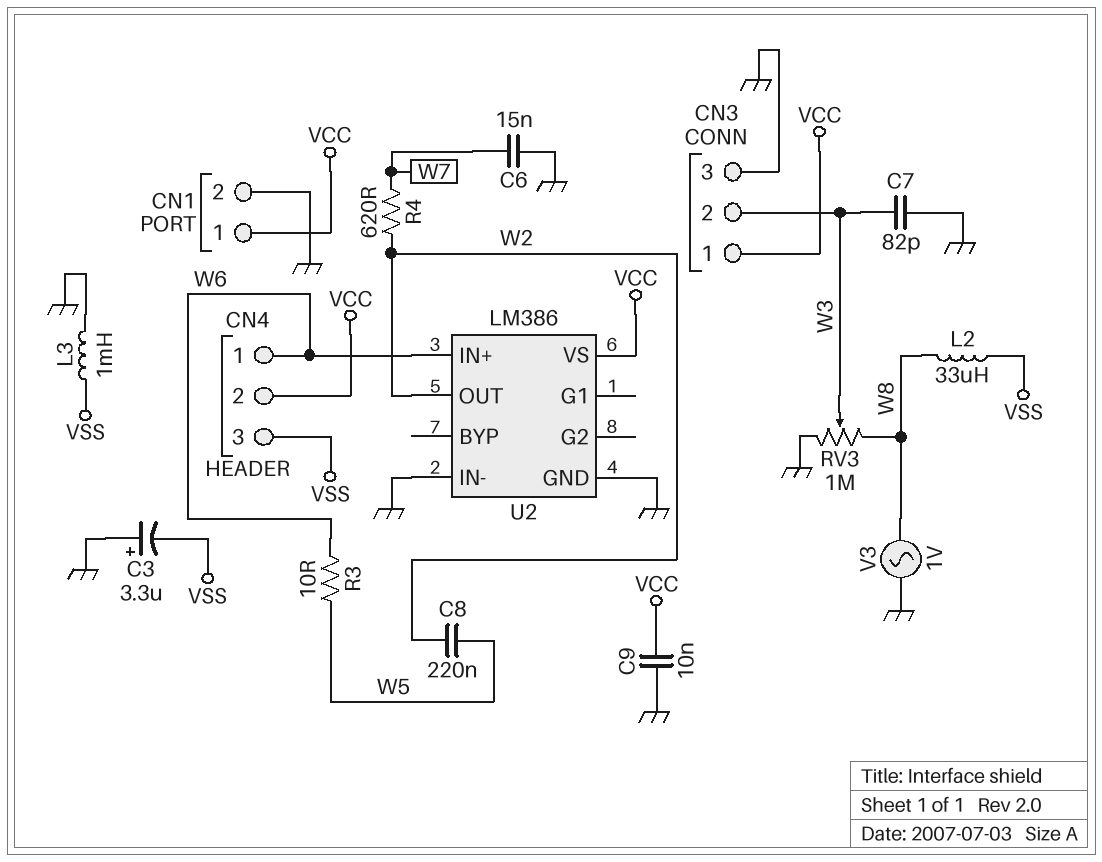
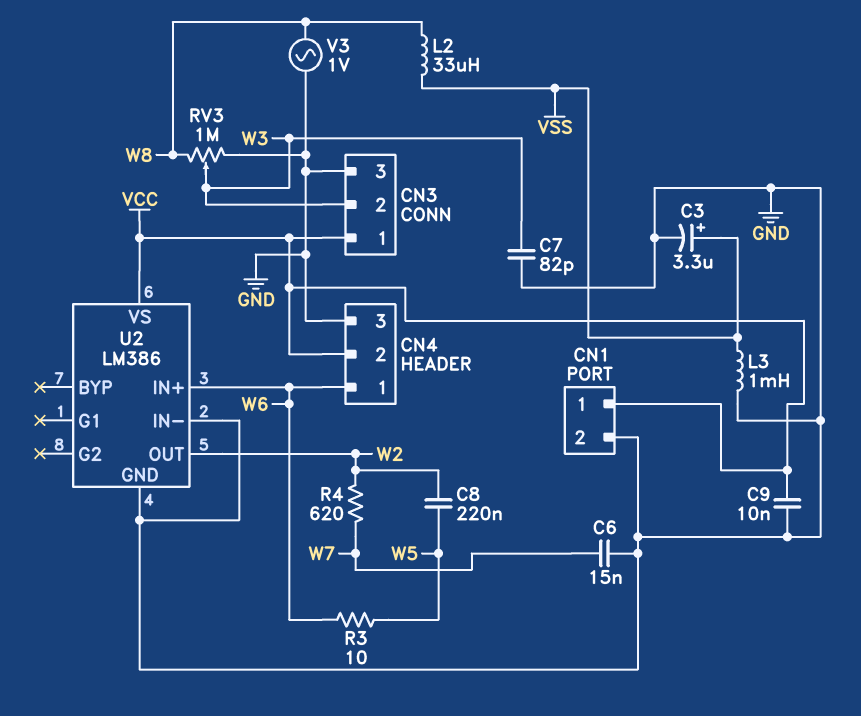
C3: 3.3uF (plus GND, minus VSS) -> 3.3uF (plus VSS, minus GND)
CN4 pin 3: VSS -> GND

